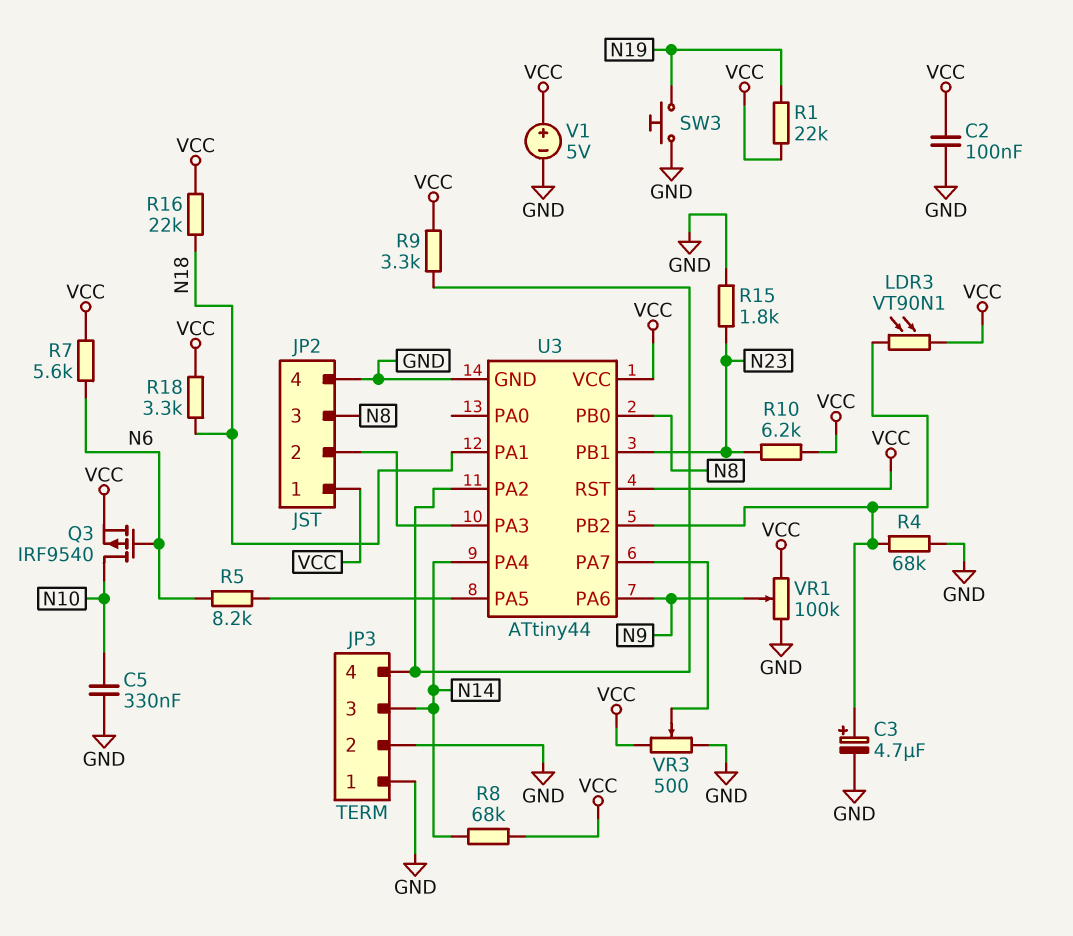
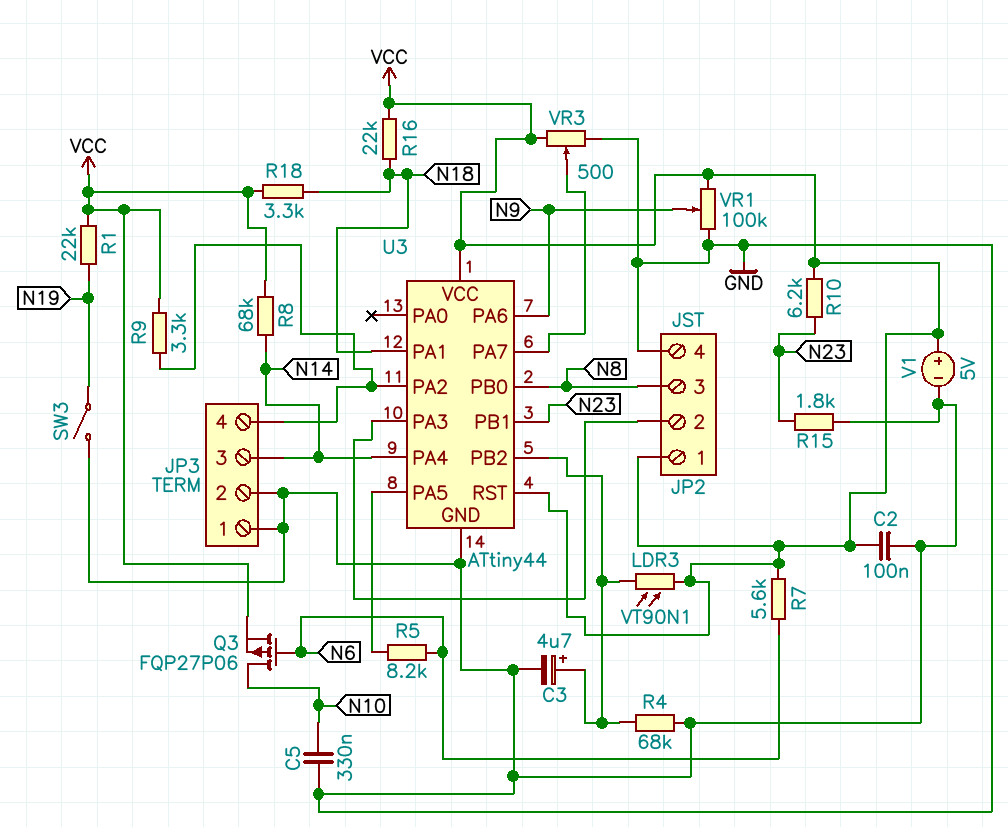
Q3: PMOS IRF9540 (G N6, D N10, S VCC) -> PMOS FQP27P06 (G N6, D N10, S VCC)
SW3: button (GND, N19) -> switch (GND, N19)

